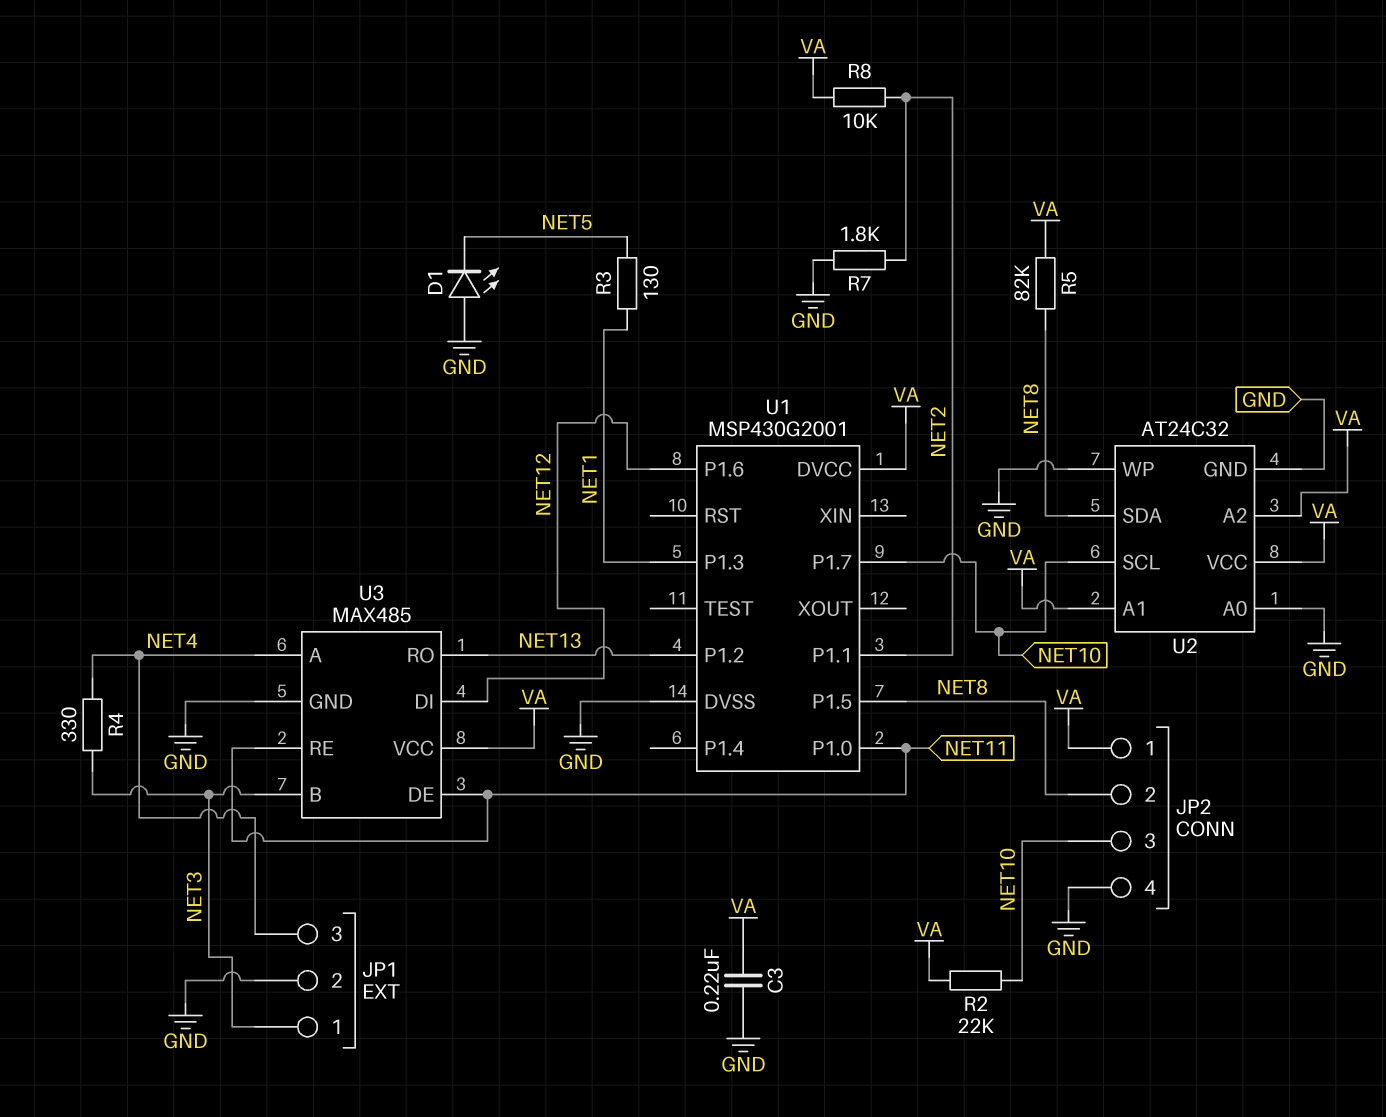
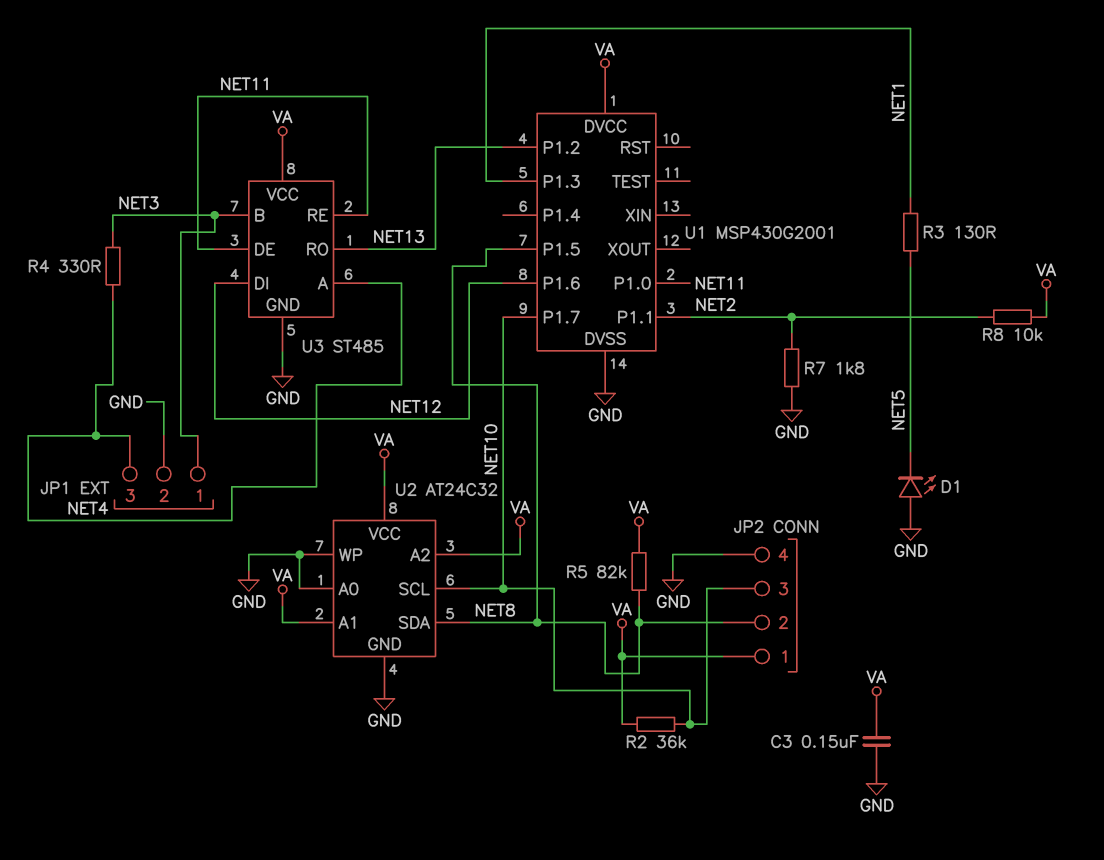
C3: 220nF (GND, VA) -> 150nF (GND, VA)
R2: 22k (NET10, VA) -> 36k (NET10, VA)
U3: MAX485 -> ST485

